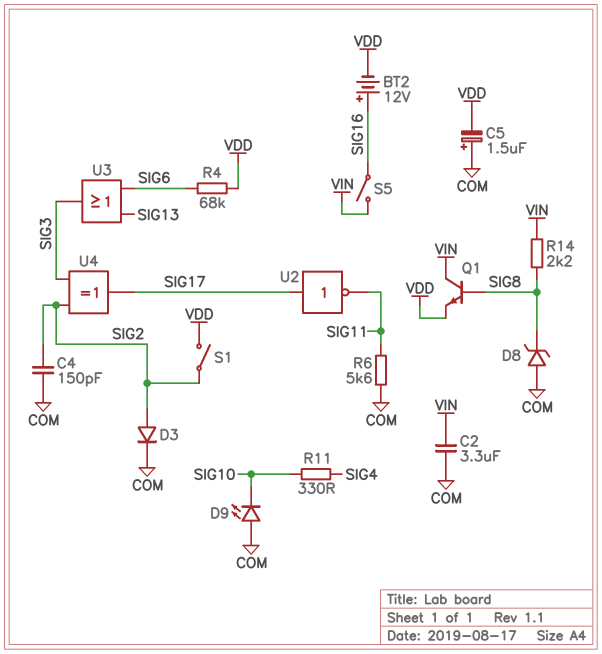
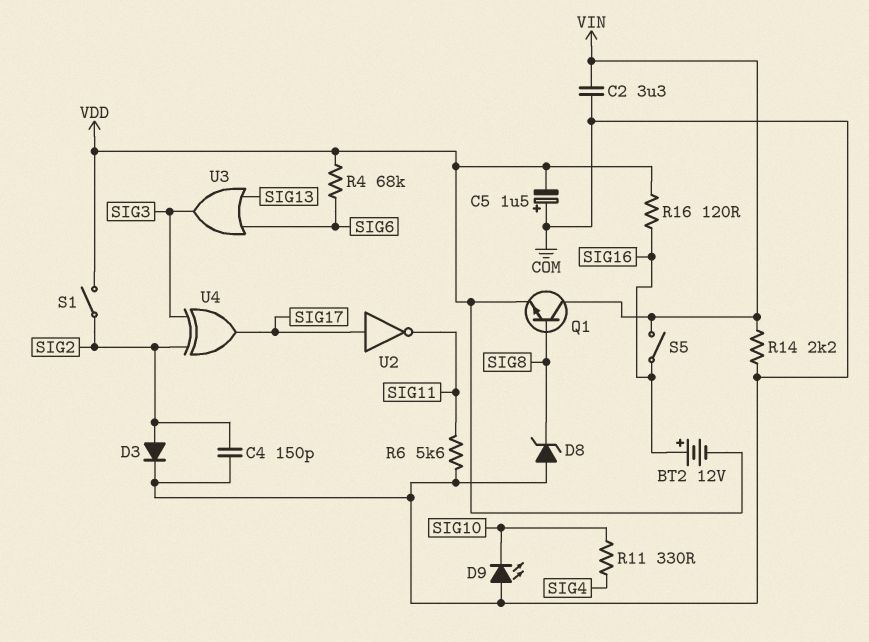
R14: 2.2k (SIG8, VIN) -> 2.2k (COM, VIN)
R16: none -> 120 (SIG16, VDD)

